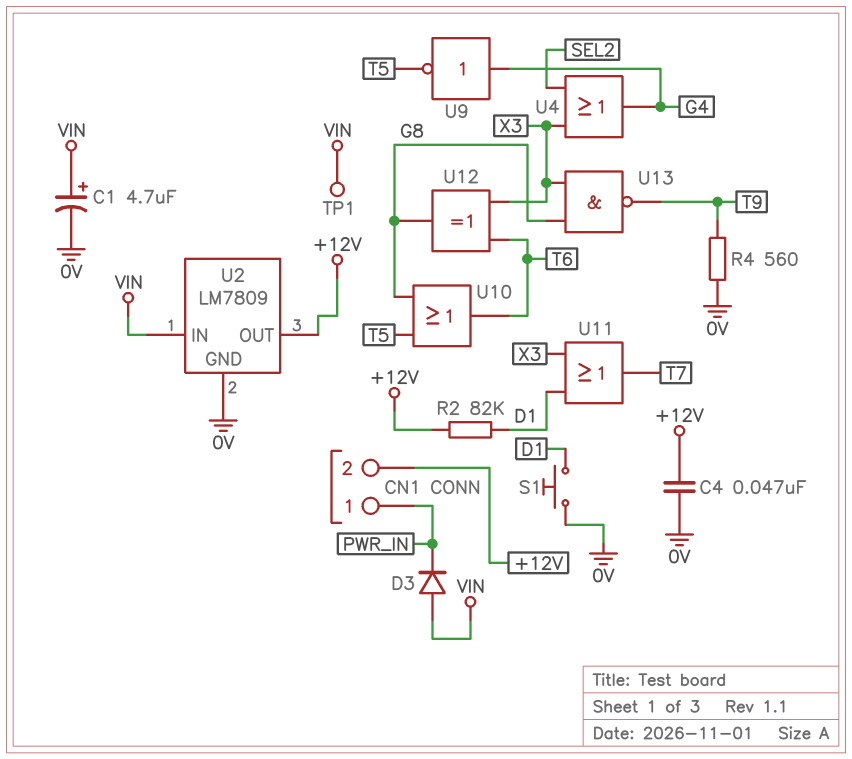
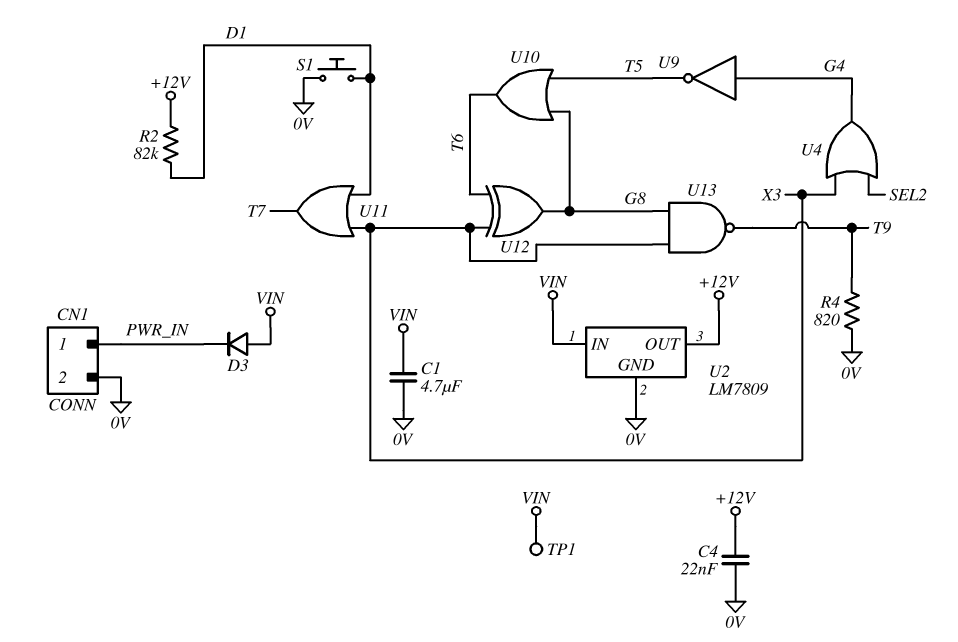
C1: 4.7uF (plus VIN, minus 0V) -> 4.7uF (0V, VIN)
C4: 47nF (+12V, 0V) -> 22nF (+12V, 0V)
CN1 pin 2: +12V -> 0V
R4: 560 (0V, T9) -> 820 (0V, T9)

